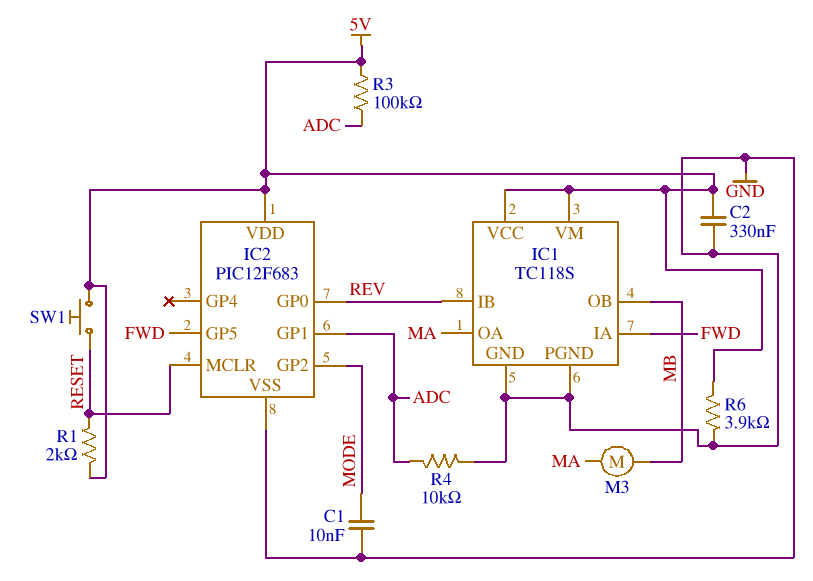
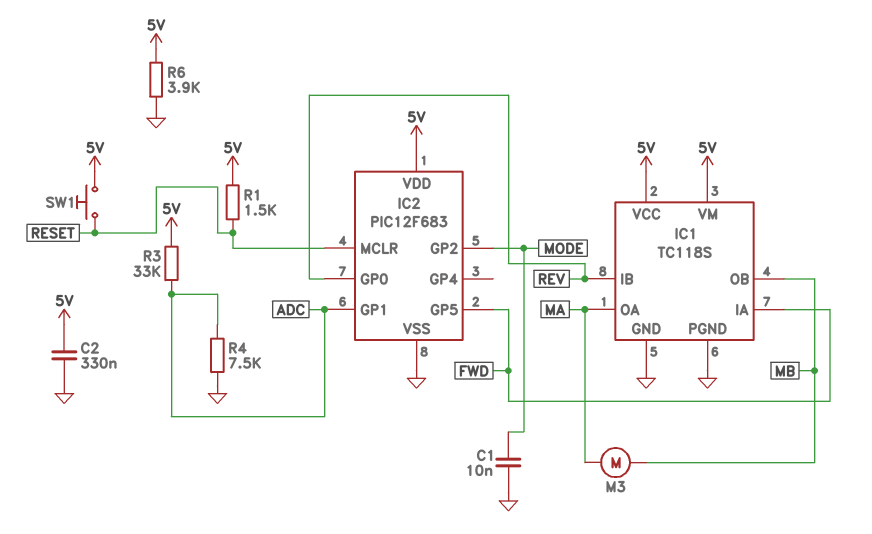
R1: 2k (5V, RESET) -> 1.5k (5V, RESET)
R3: 100k (5V, ADC) -> 33k (5V, ADC)
R4: 10k (ADC, GND) -> 7.5k (ADC, GND)

